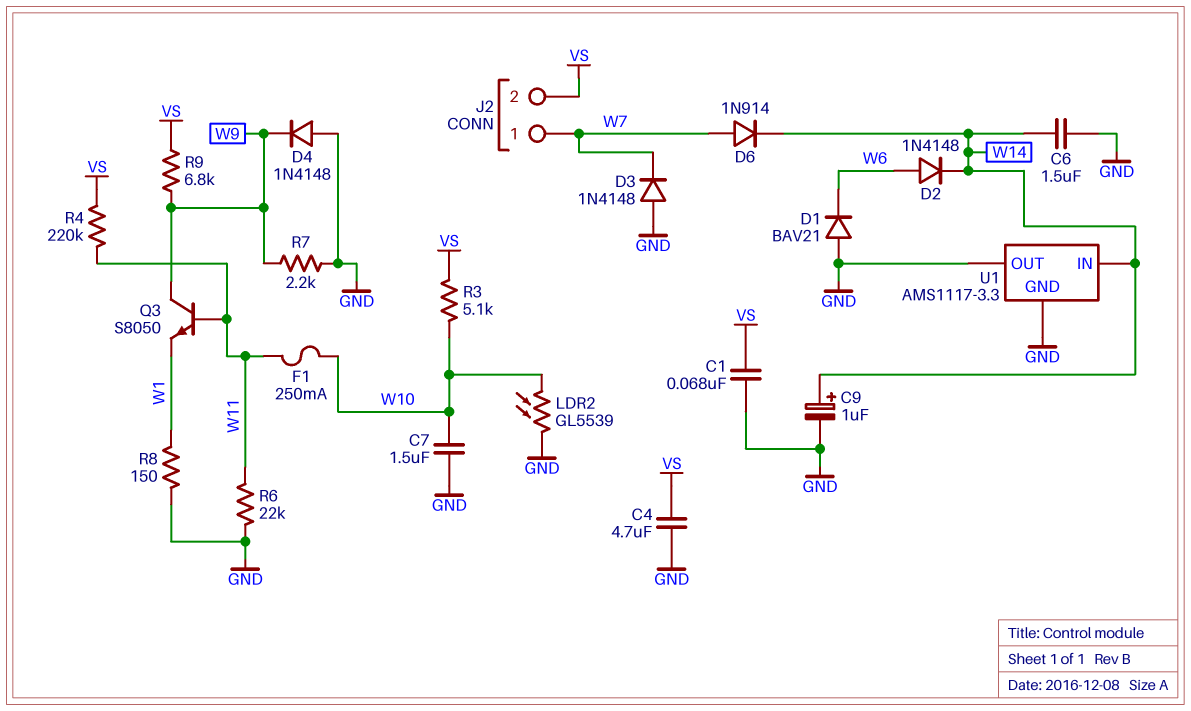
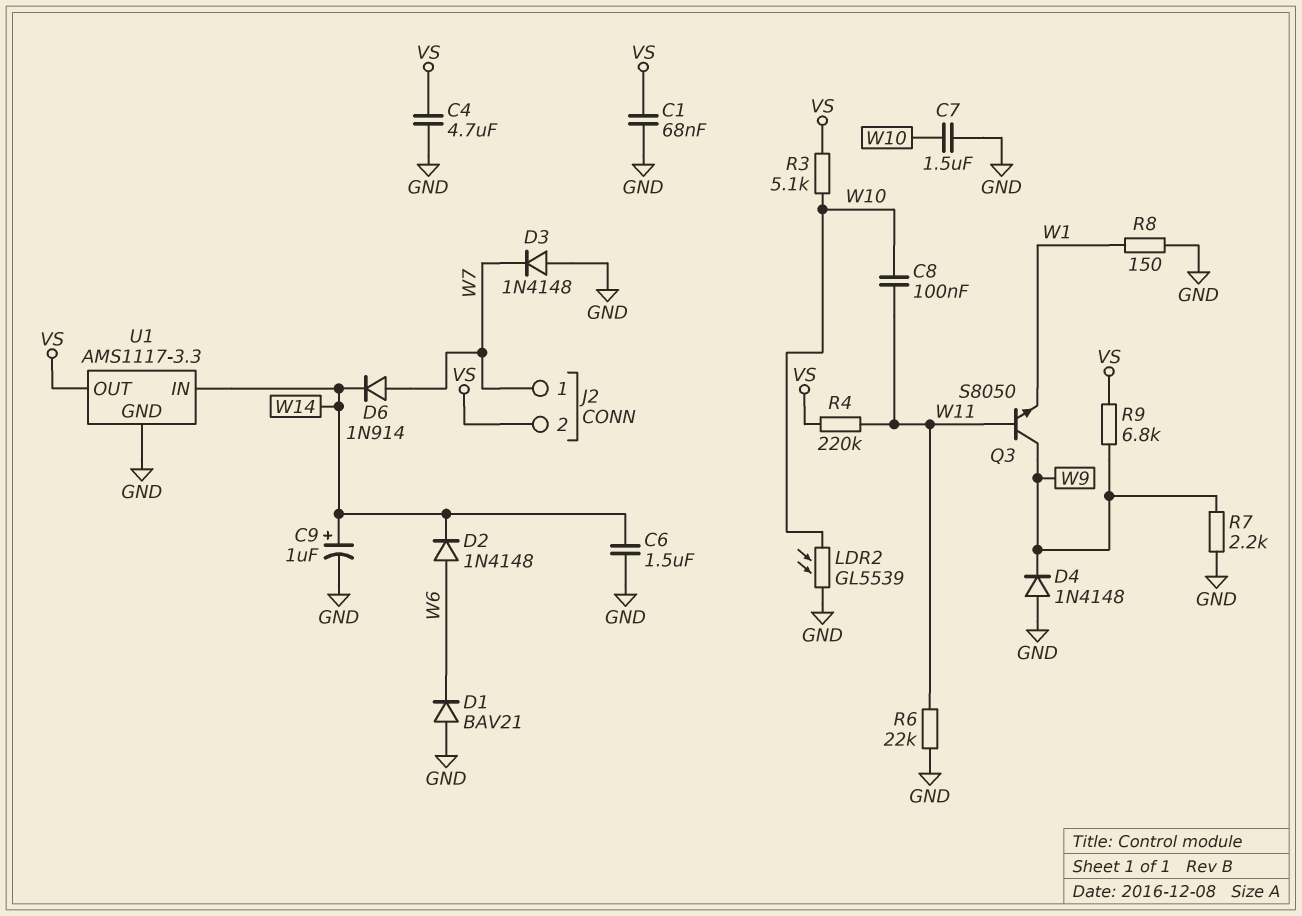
C8: none -> 100nF (W10, W11)
F1: 250mA (W10, W11) -> none
U1 pin OUT: GND -> VS

